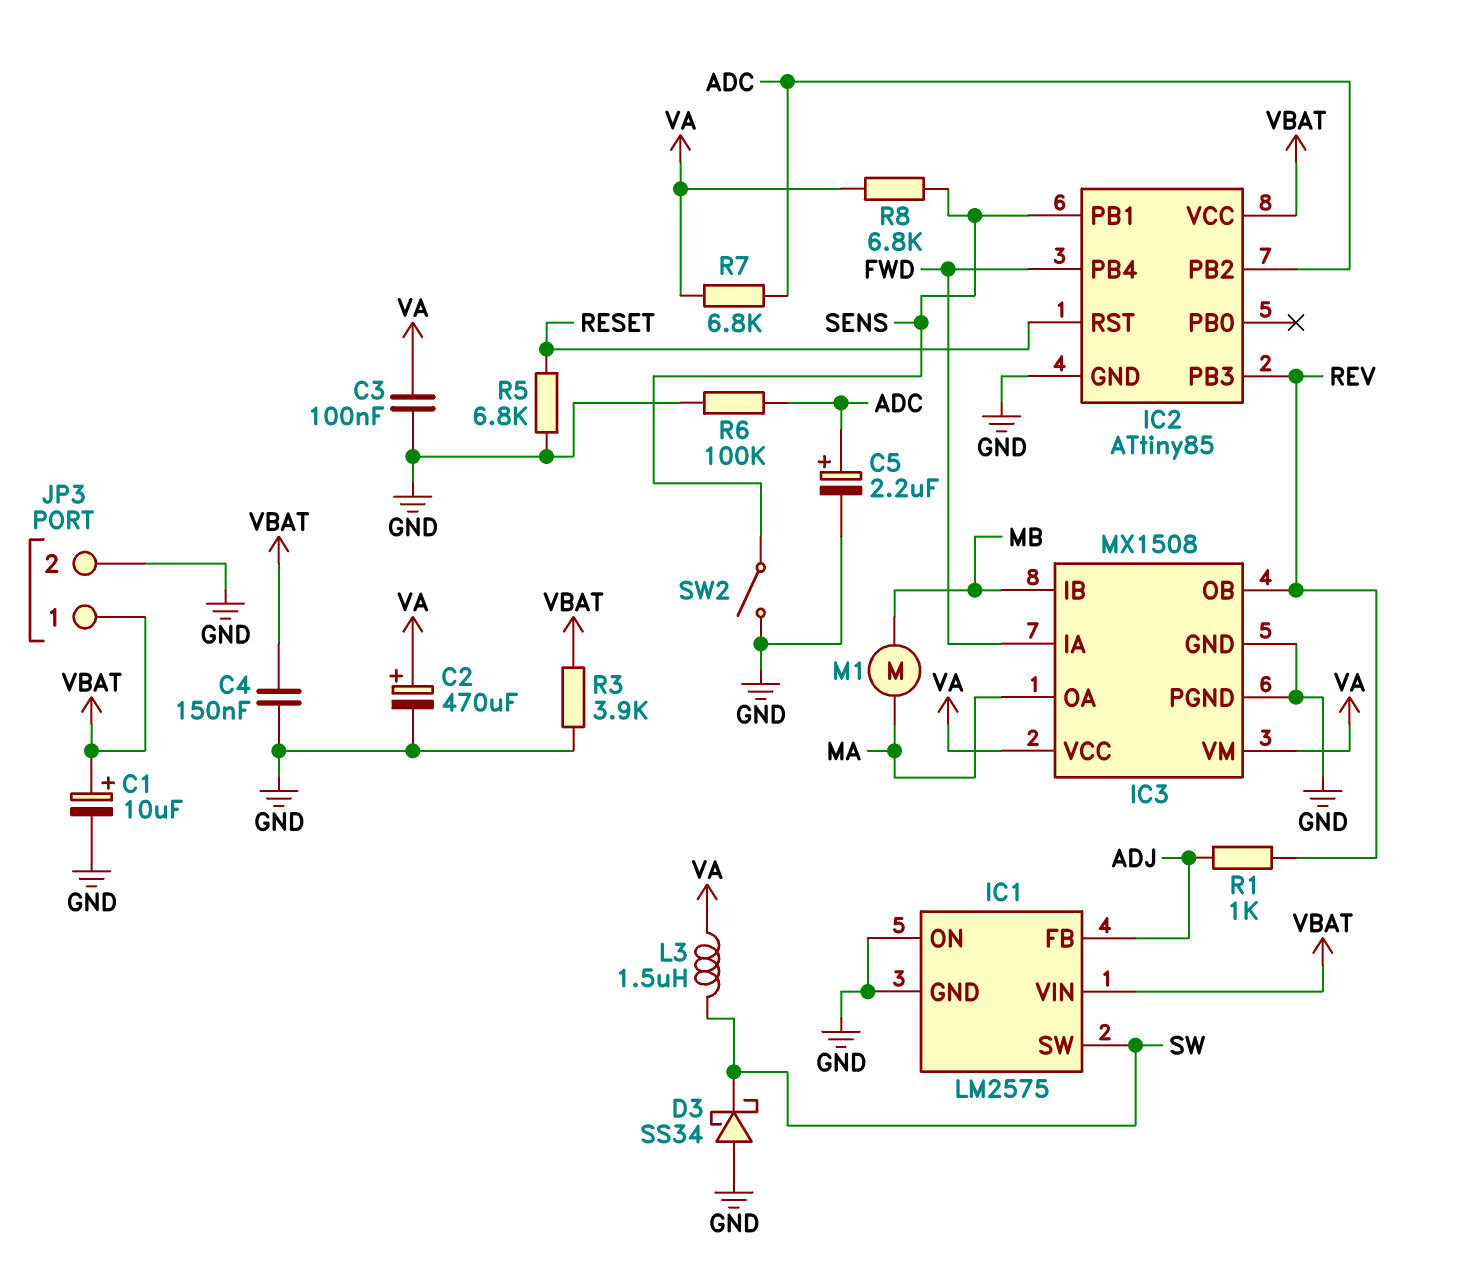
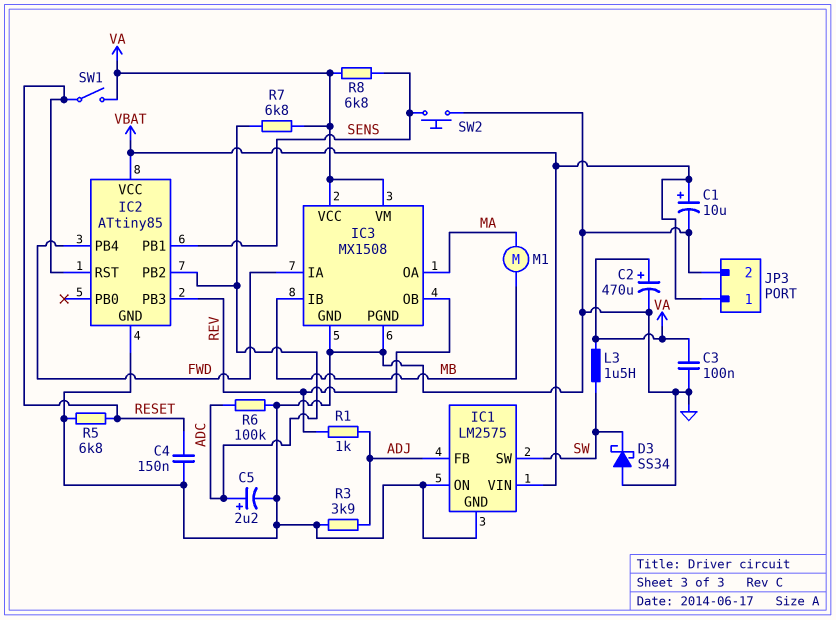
C4: 150nF (GND, VBAT) -> 150nF (GND, RESET)
R3: 3.9k (GND, VBAT) -> 3.9k (ADJ, GND)
SW1: none -> switch (RESET, VA)
SW2: switch (GND, SENS) -> button (GND, SENS)

